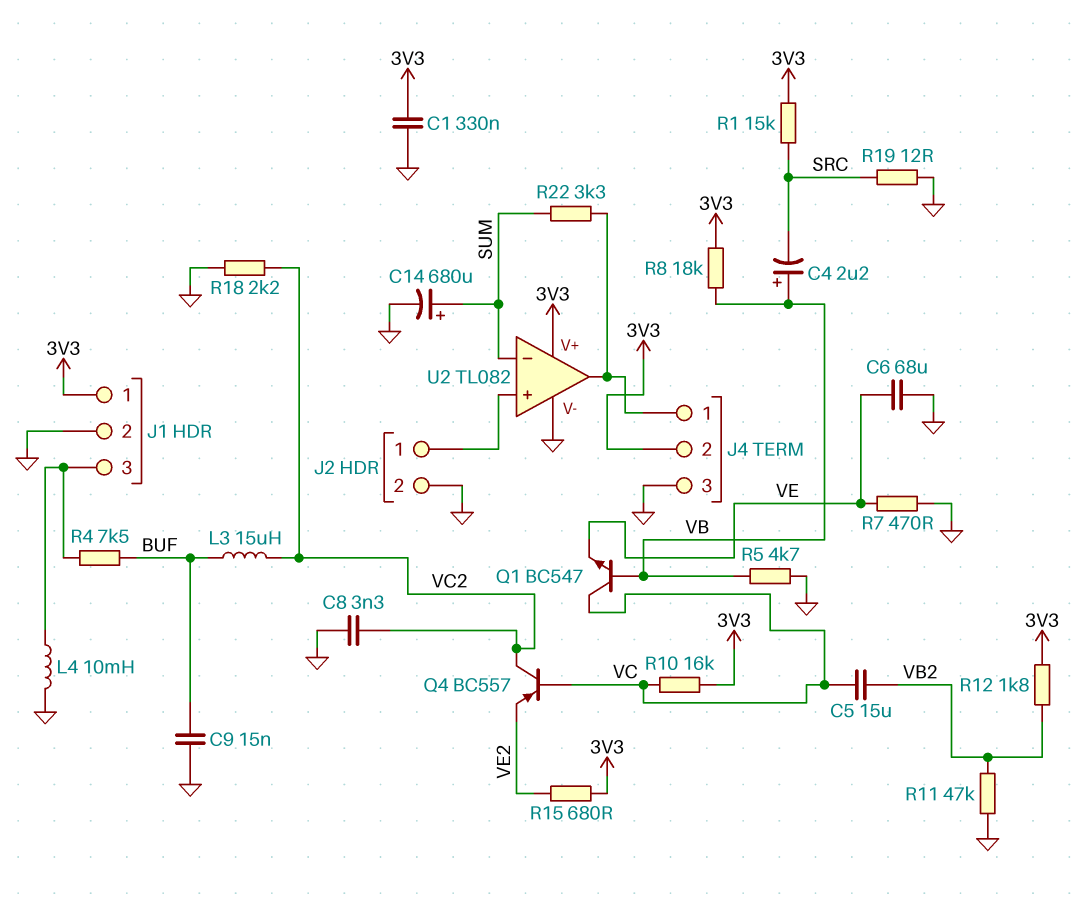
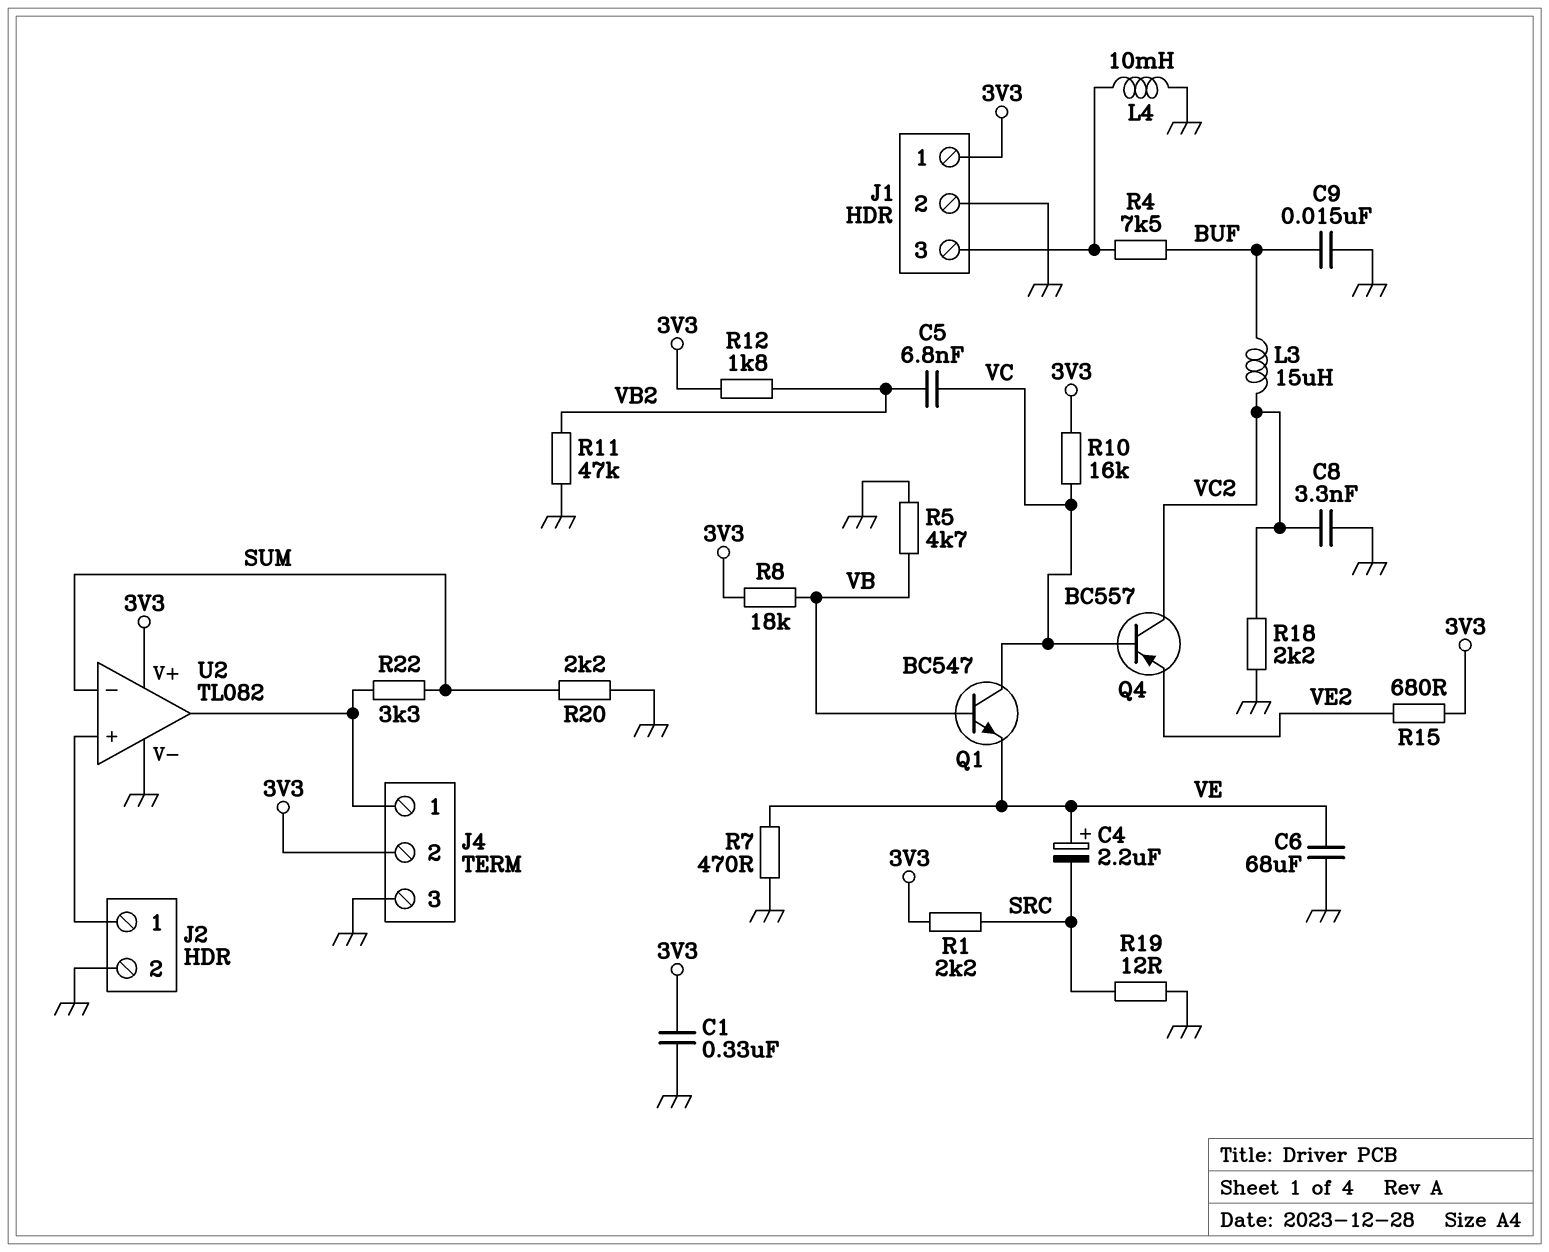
C4: 2.2uF (plus VB, minus SRC) -> 2.2uF (plus VE, minus SRC)
C5: 15uF (VB2, VC) -> 6.8nF (VB2, VC)
C14: 680uF (plus SUM, minus GND) -> none
R1: 15k (3V3, SRC) -> 2.2k (3V3, SRC)
R20: none -> 2.2k (GND, SUM)

